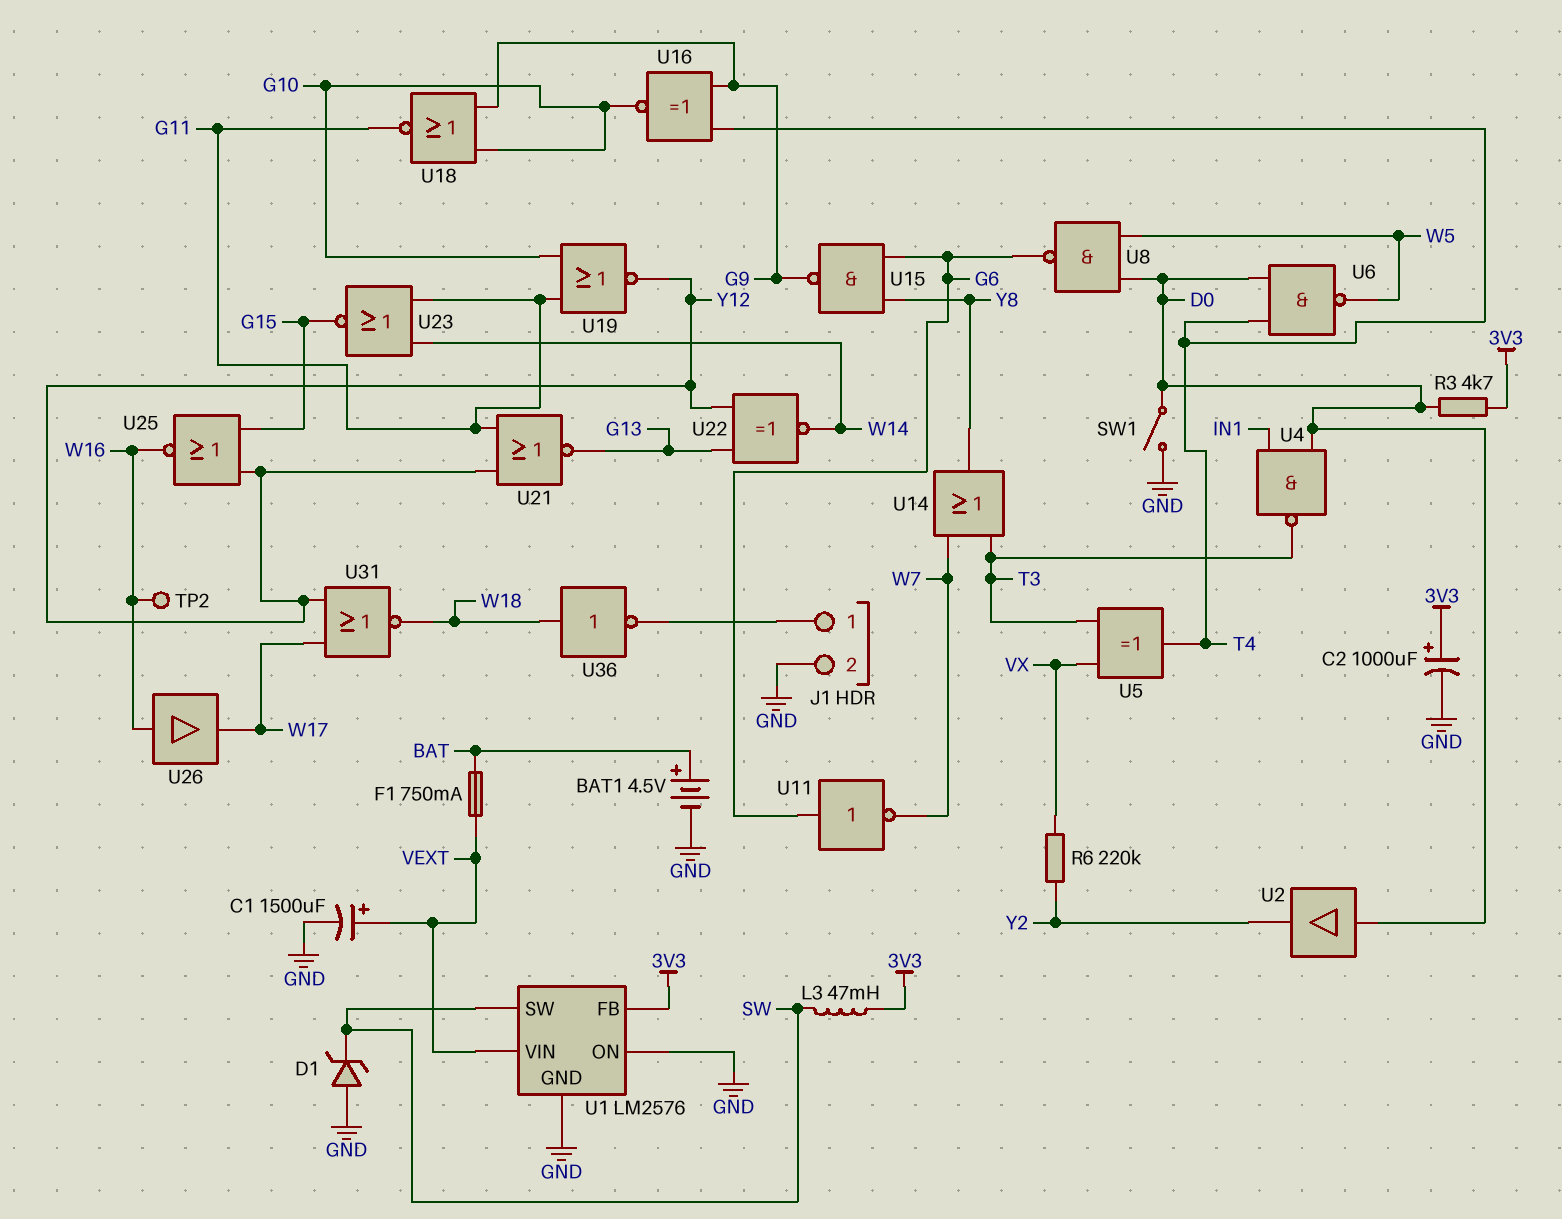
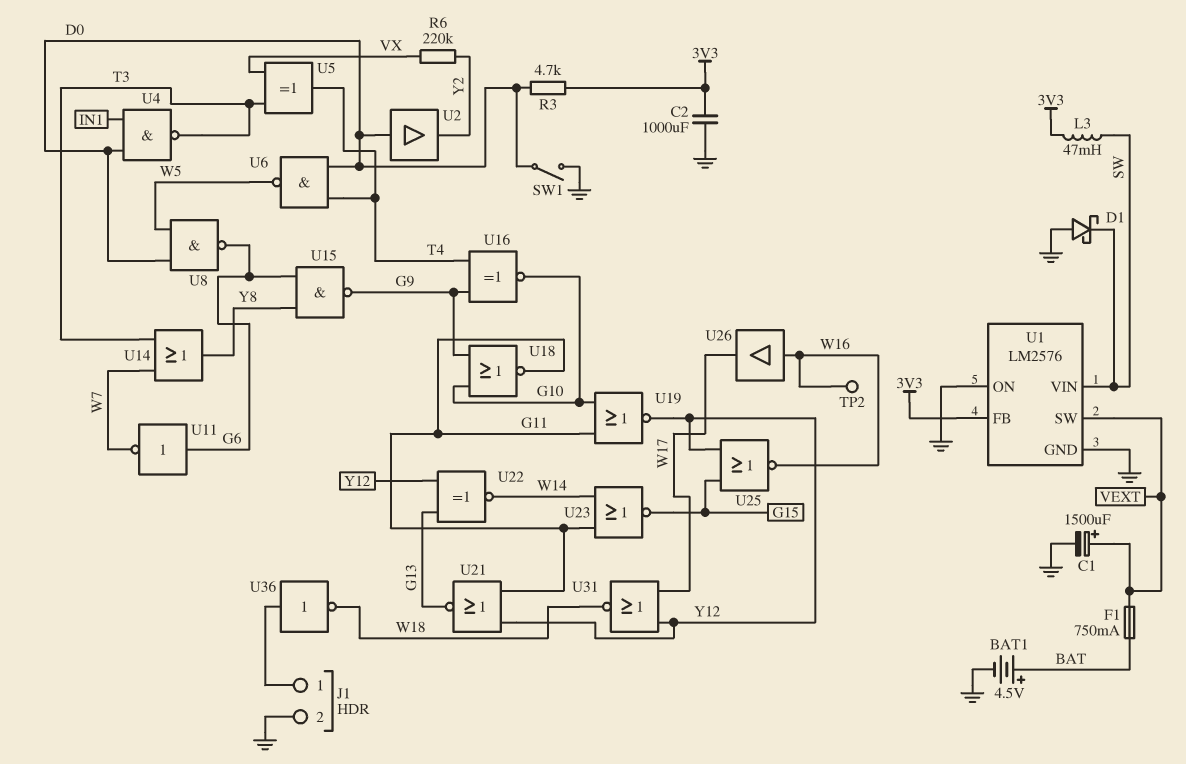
C2: 1000uF (plus 3V3, minus GND) -> 1000uF (3V3, GND)
D1: zener (A GND, K SW) -> schottky (A GND, K SW)
U1 pin SW: SW -> VEXT
U1 pin VIN: VEXT -> SW
U36: NOT (in W18, out J1/1) -> NOT (in J1/1, out W18)

